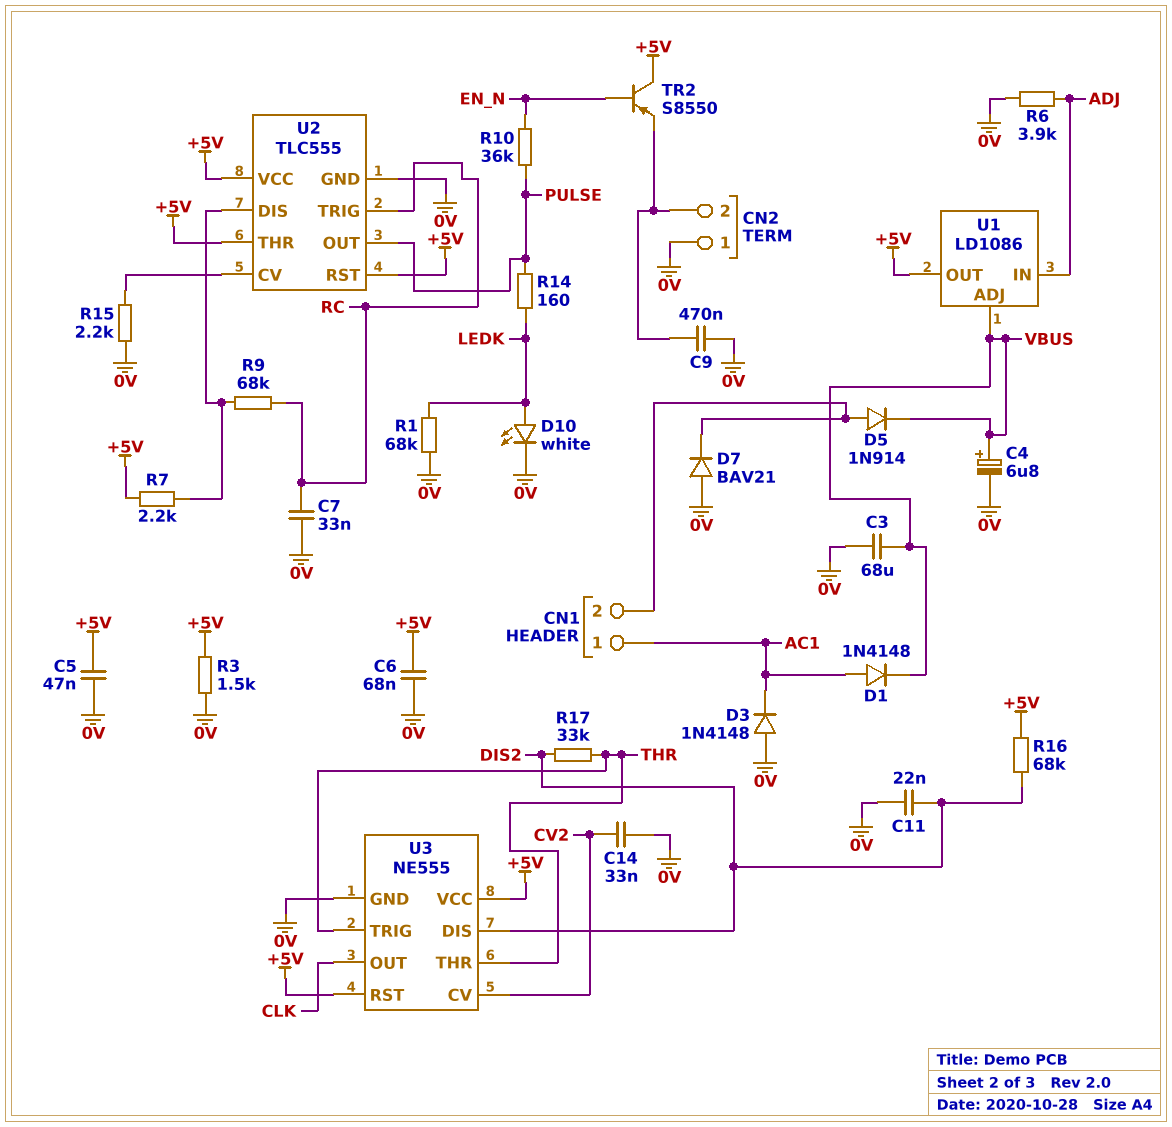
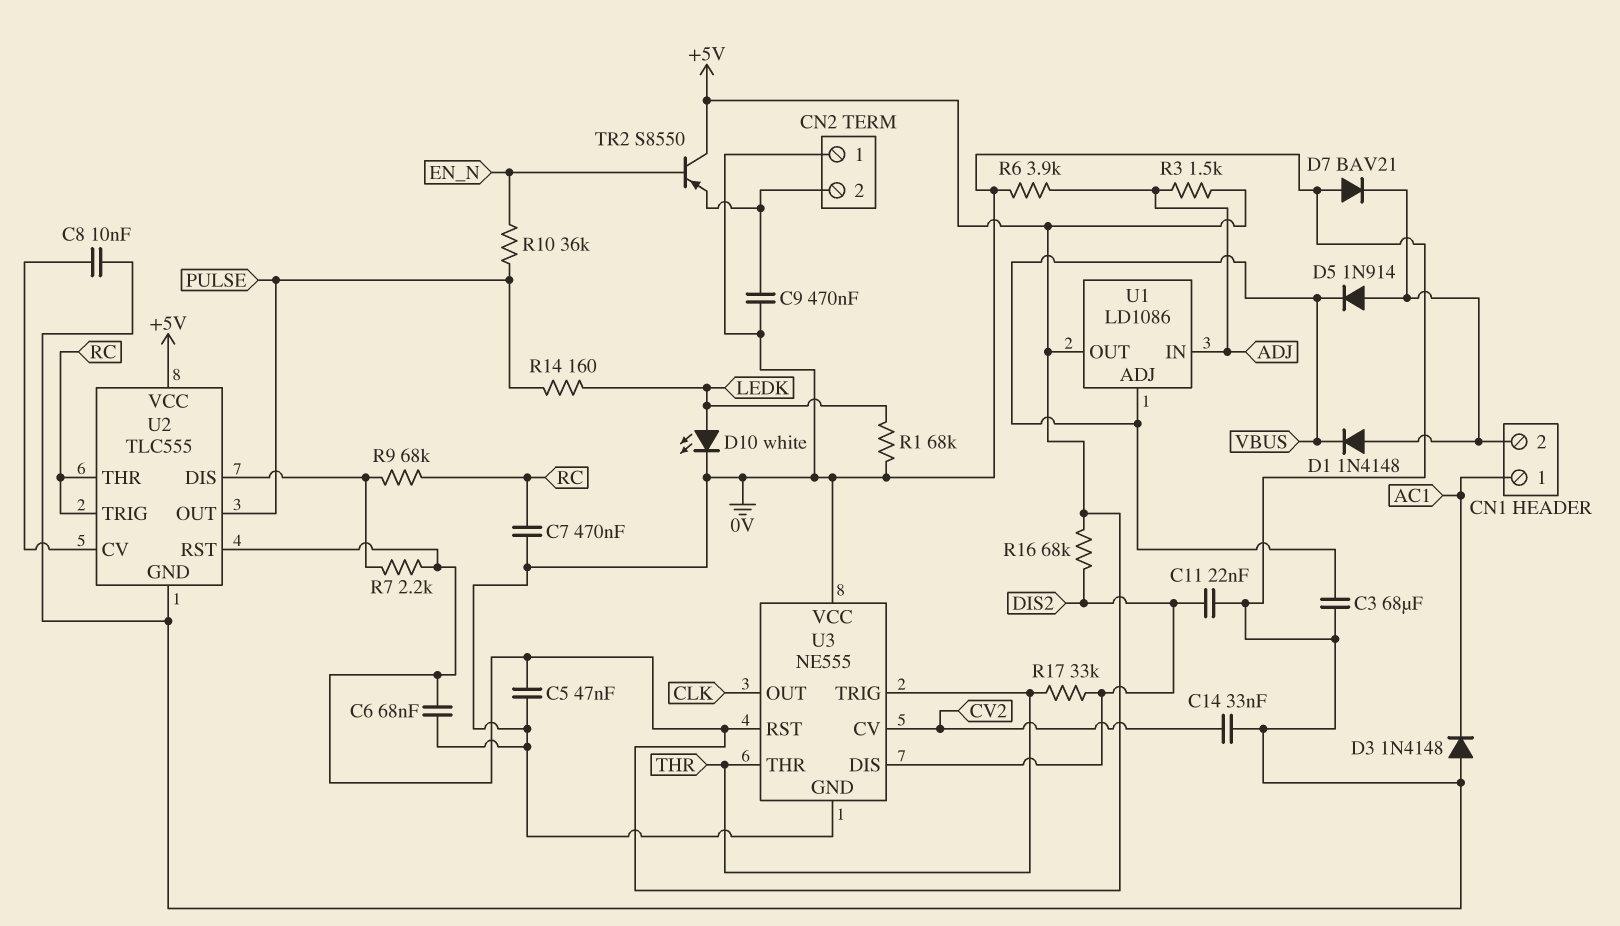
C4: 6.8uF (plus VBUS, minus 0V) -> none
C7: 33nF (0V, RC) -> 470nF (0V, RC)
C8: none -> 10nF (0V, U2/CV)
D1: diode 1N4148 (A AC1, K VBUS) -> diode 1N4148 (A CN1/2, K VBUS)
R3: 1.5k (+5V, 0V) -> 1.5k (+5V, ADJ)
R15: 2.2k (0V, U2/CV) -> none
U2 pin THR: +5V -> RC
U3 pin VCC: +5V -> 0V

